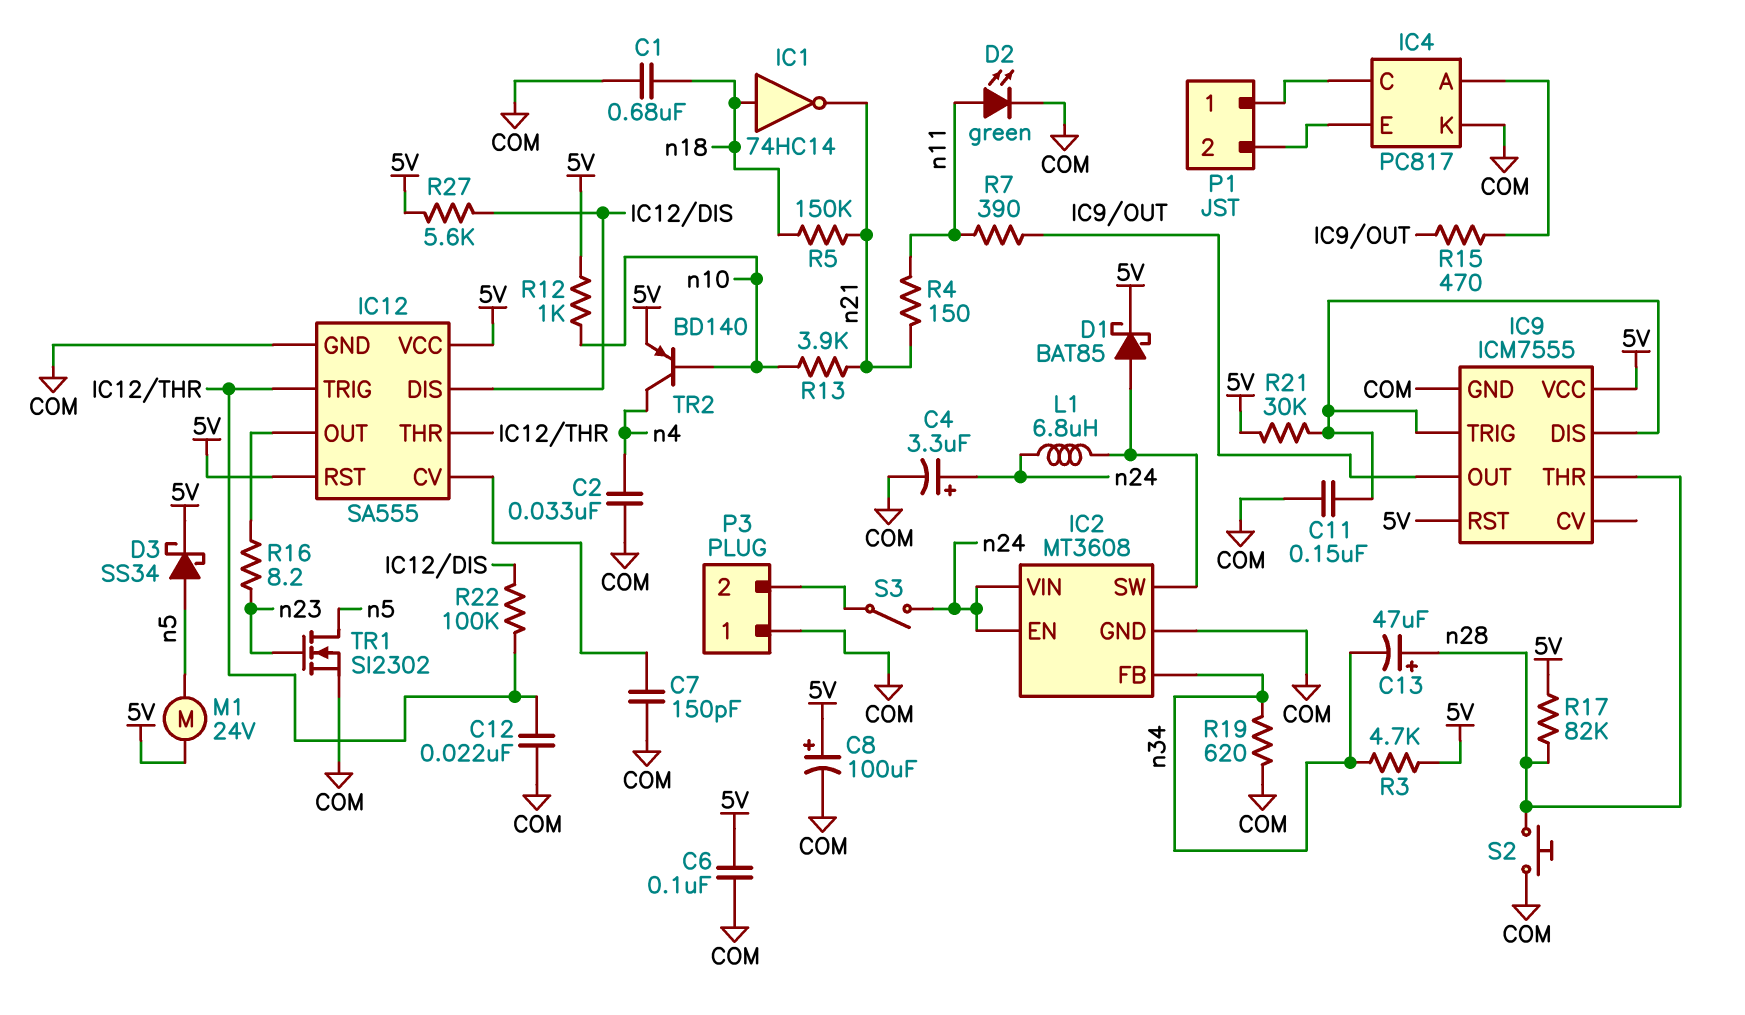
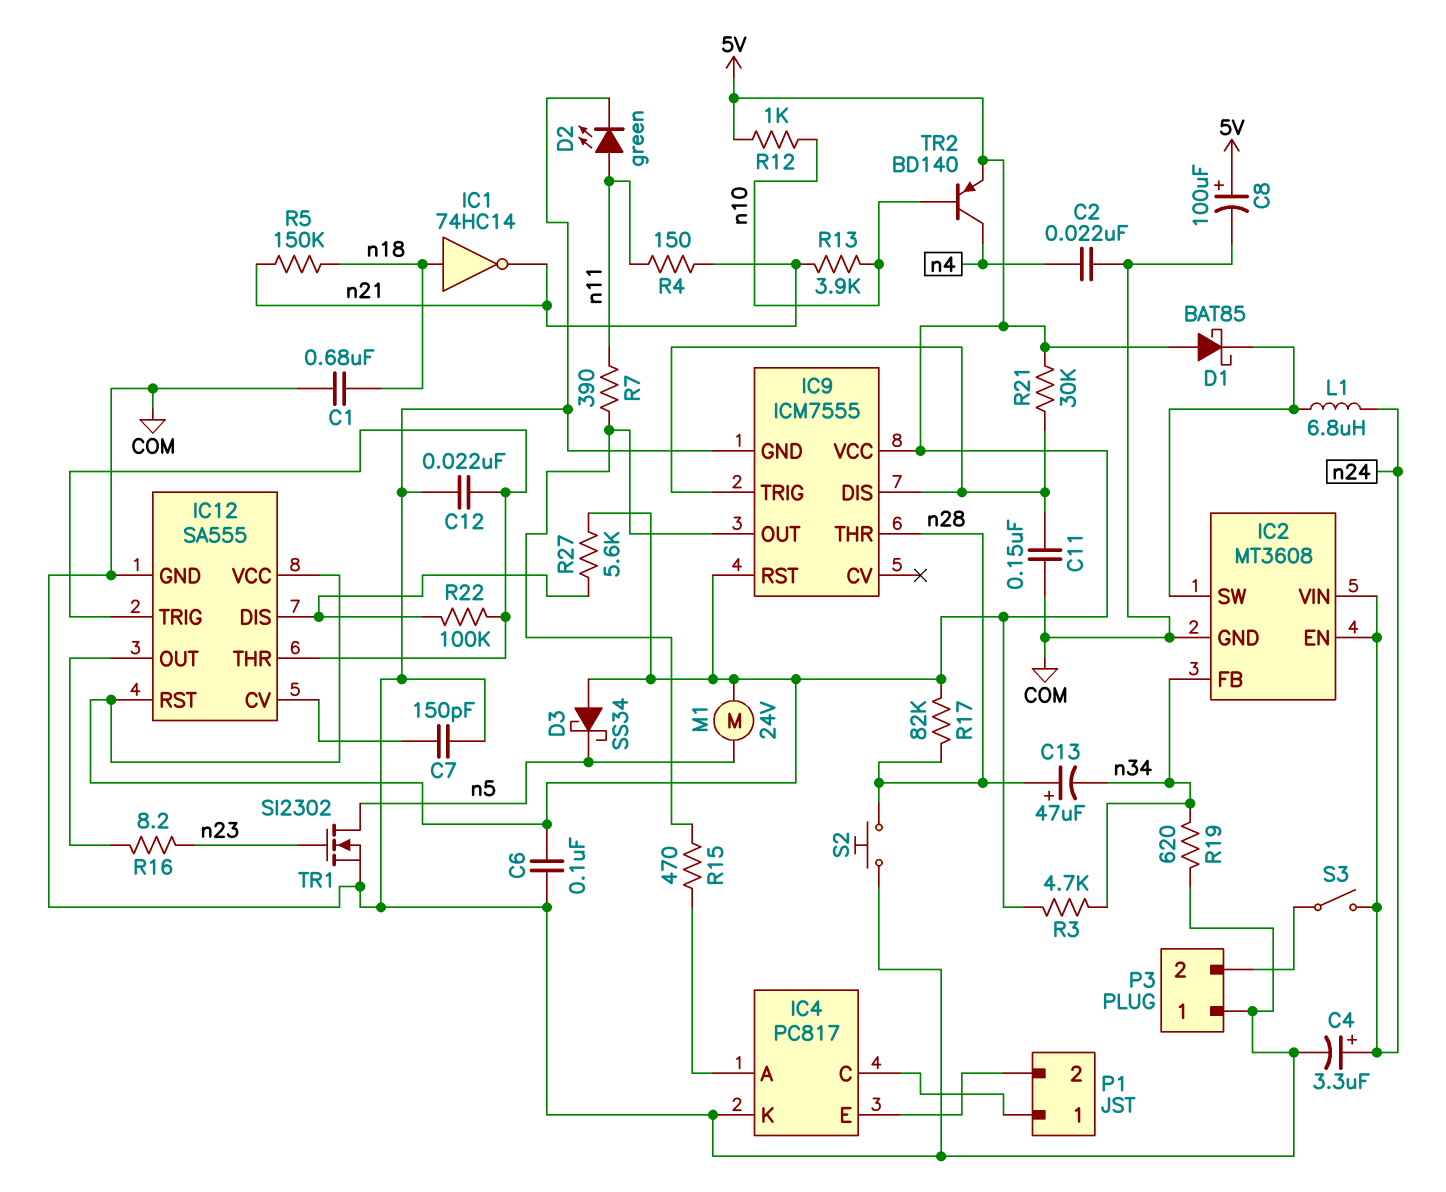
C2: 33nF (COM, n4) -> 22nF (COM, n4)
D1: schottky BAT85 (A IC2/SW, K 5V) -> schottky BAT85 (A 5V, K IC2/SW)
D3: schottky SS34 (A n5, K 5V) -> schottky SS34 (A 5V, K n5)

